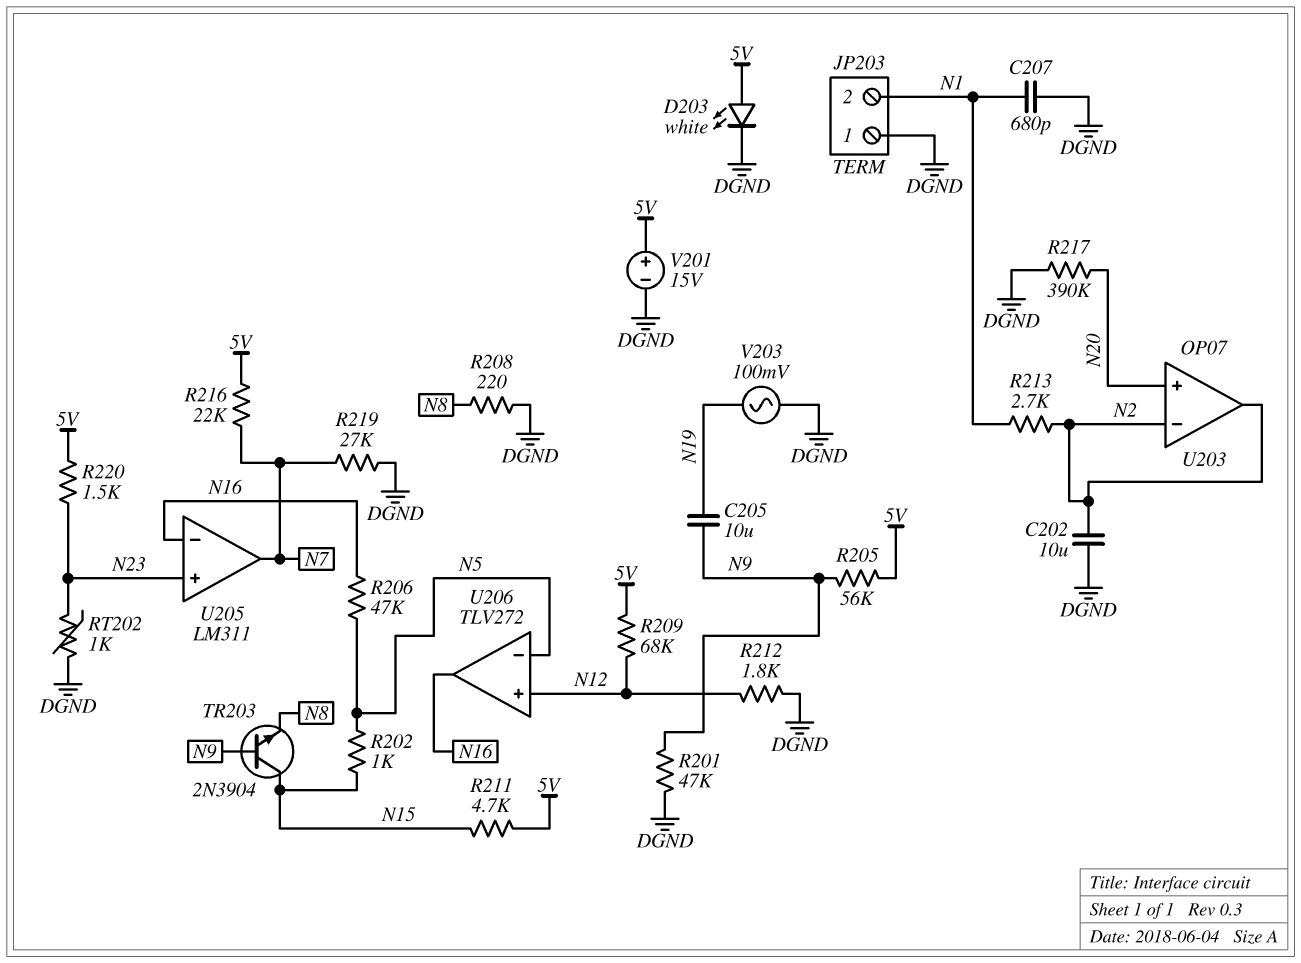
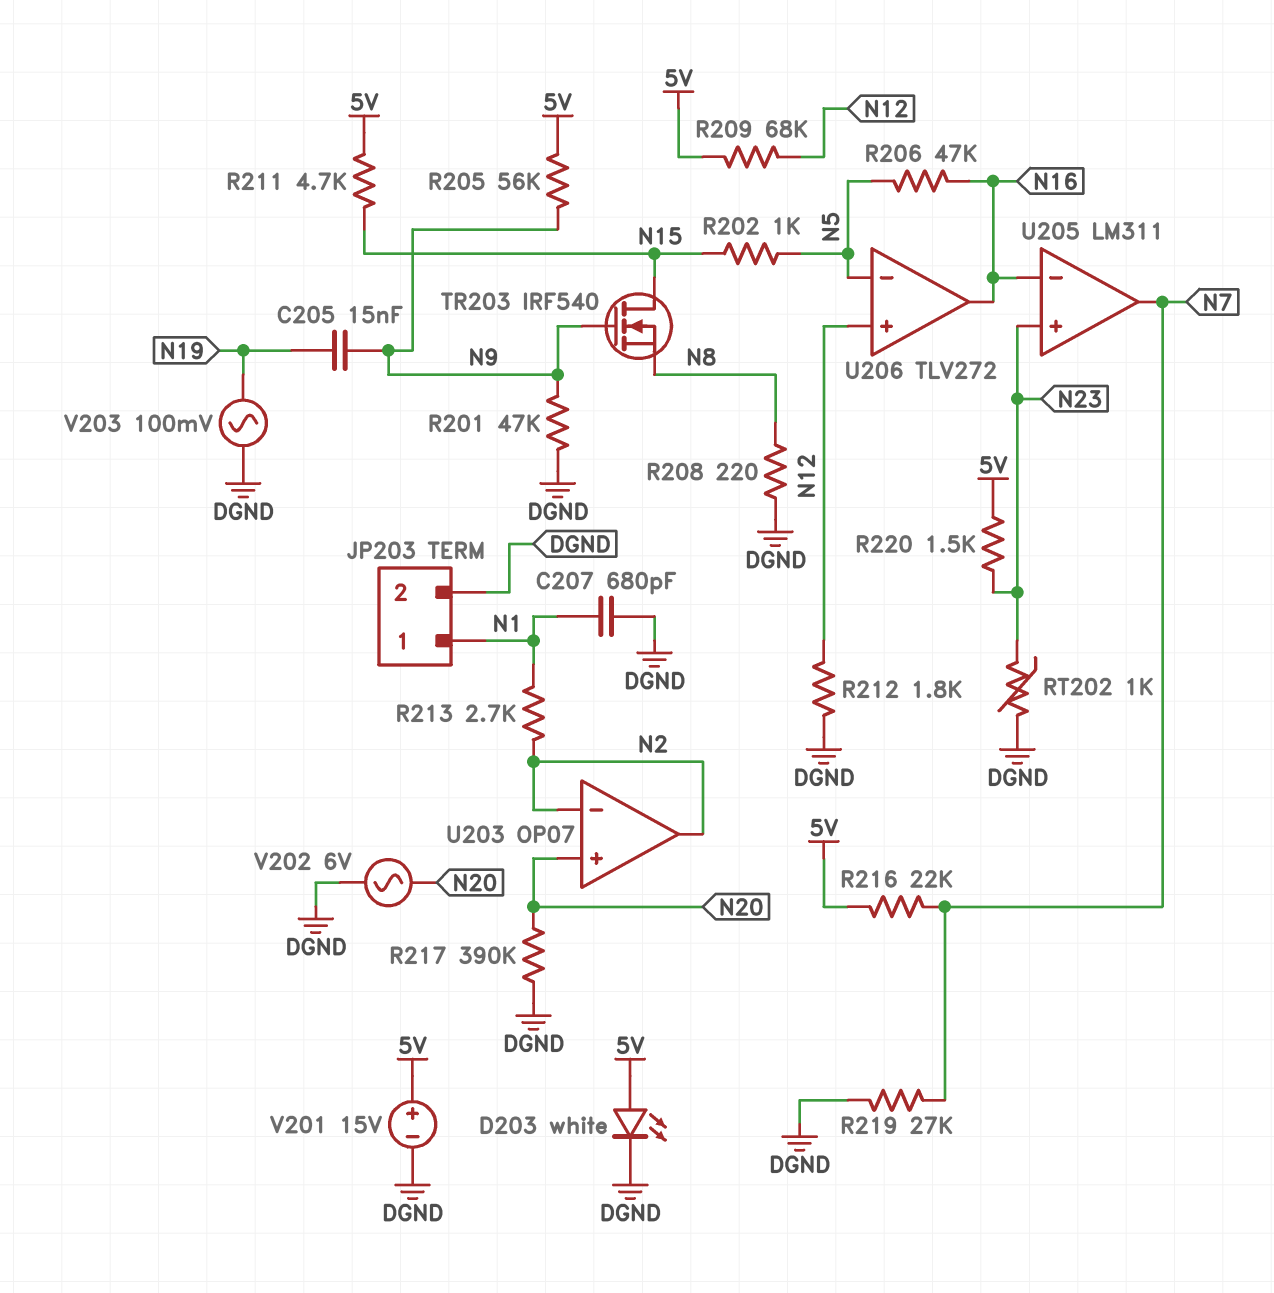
C202: 10uF (DGND, N2) -> none
C205: 10uF (N9, N19) -> 15nF (N9, N19)
JP203 pin 1: DGND -> N1
JP203 pin 2: N1 -> DGND
TR203: NPN 2N3904 (B N9, C N15, E N8) -> NMOS IRF540 (G N9, D N15, S N8)
V202: none -> AC 6V (DGND, N20)

